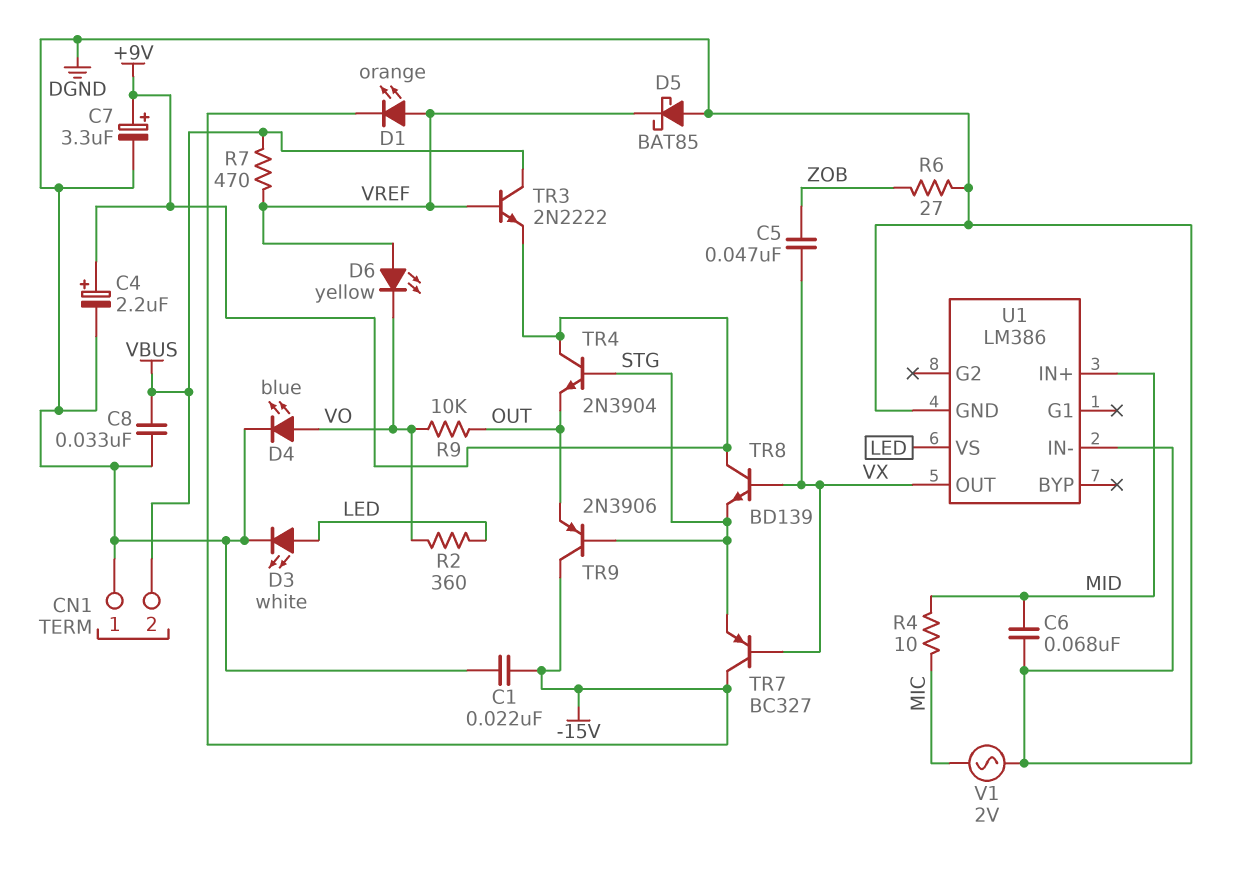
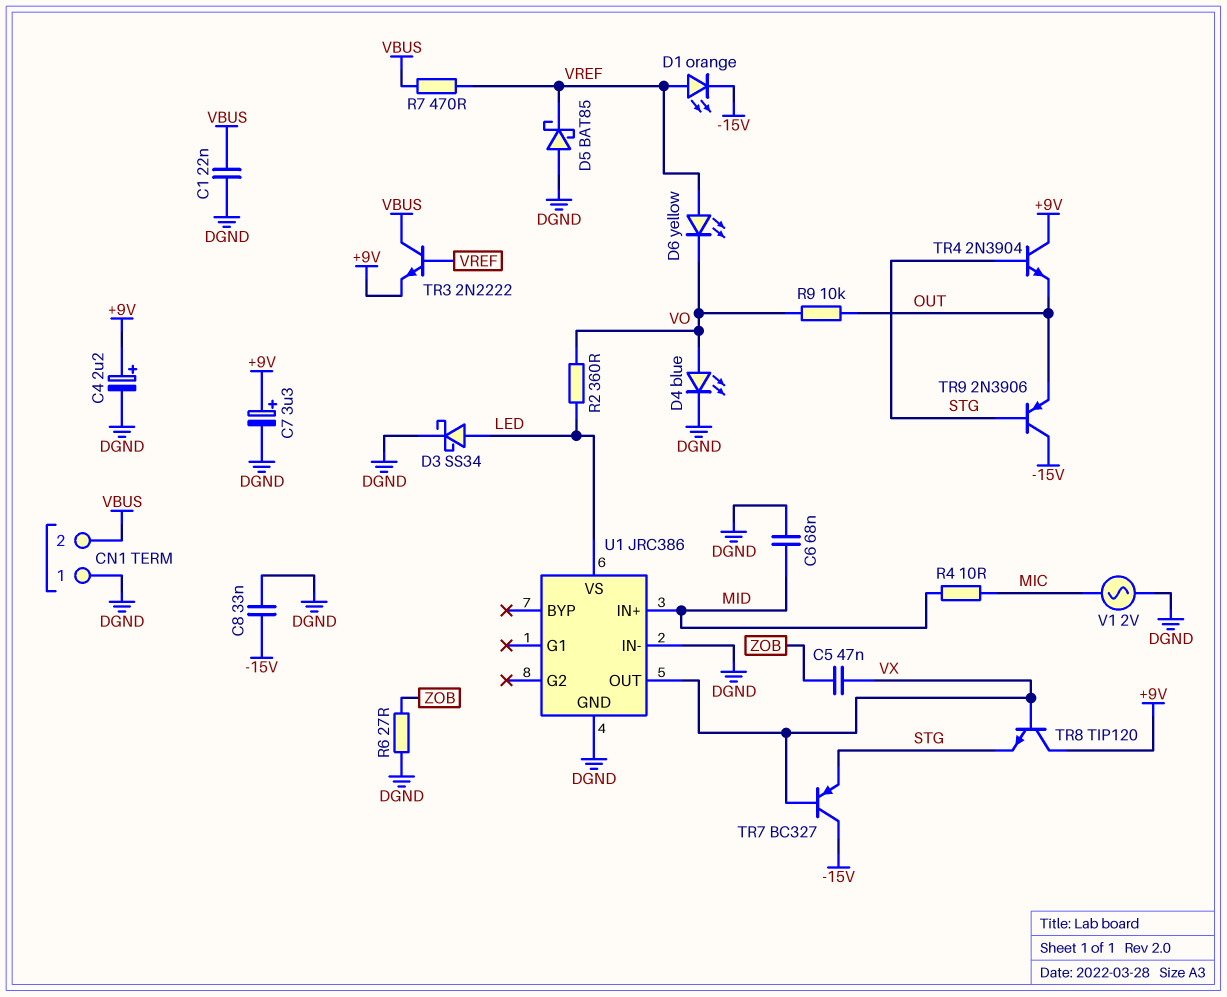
C1: 22nF (-15V, DGND) -> 22nF (DGND, VBUS)
C8: 33nF (DGND, VBUS) -> 33nF (-15V, DGND)
D3: LED white (A LED, K DGND) -> schottky SS34 (A LED, K DGND)
TR8: NPN BD139 (B VX, C +9V, E STG) -> NPN TIP120 (B VX, C +9V, E STG)
U1: LM386 -> JRC386

